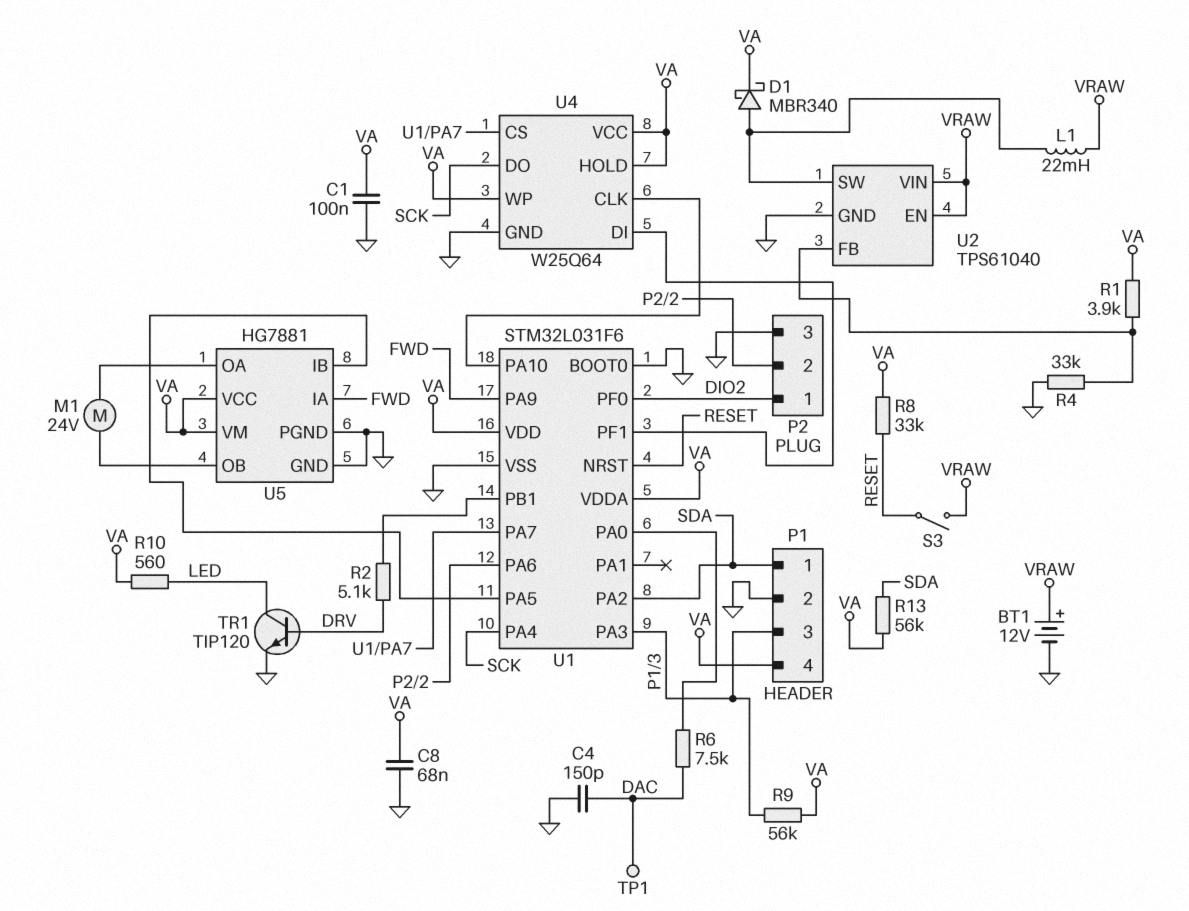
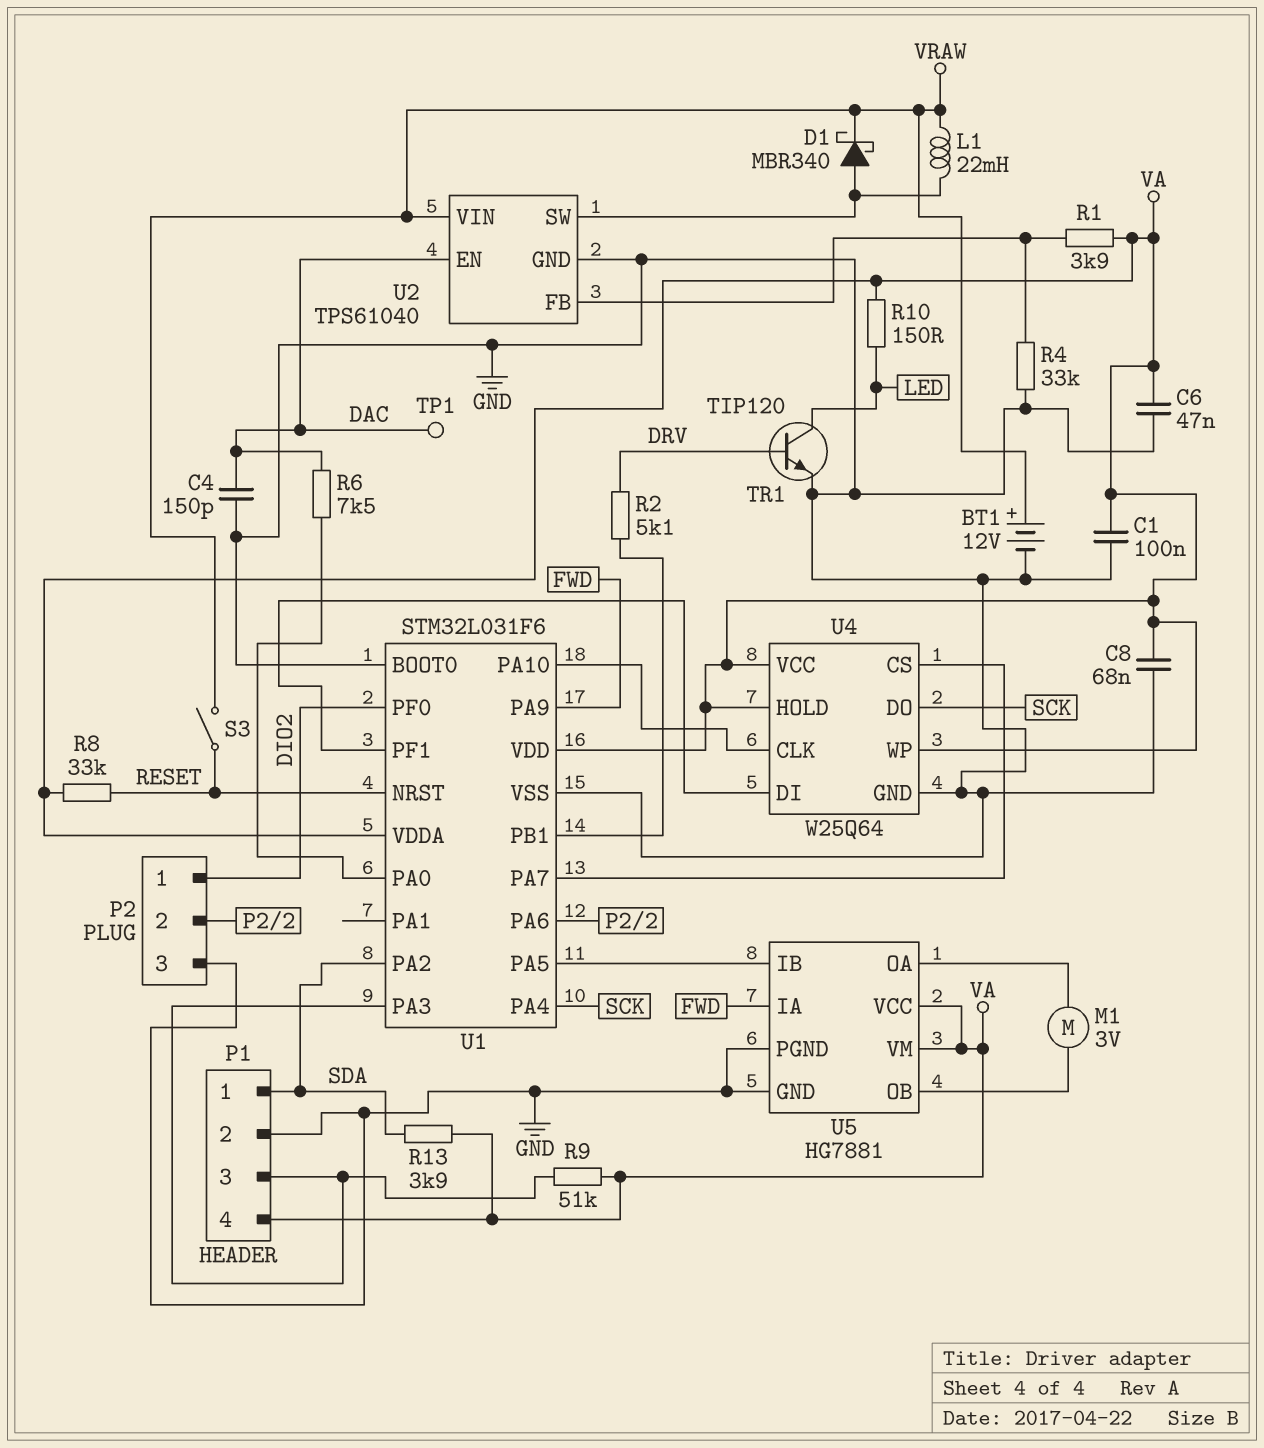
C6: none -> 47nF (GND, VA)
D1: schottky MBR340 (A U2/SW, K VA) -> schottky MBR340 (A U2/SW, K VRAW)
M1: motor 24V (U5/OA, U5/OB) -> motor 3V (U5/OA, U5/OB)
R9: 56k (P1/3, VA) -> 51k (P1/3, VA)
R10: 560 (LED, VA) -> 150 (LED, VA)
R13: 56k (SDA, VA) -> 3.9k (SDA, VA)
U2 pin EN: VRAW -> DAC

